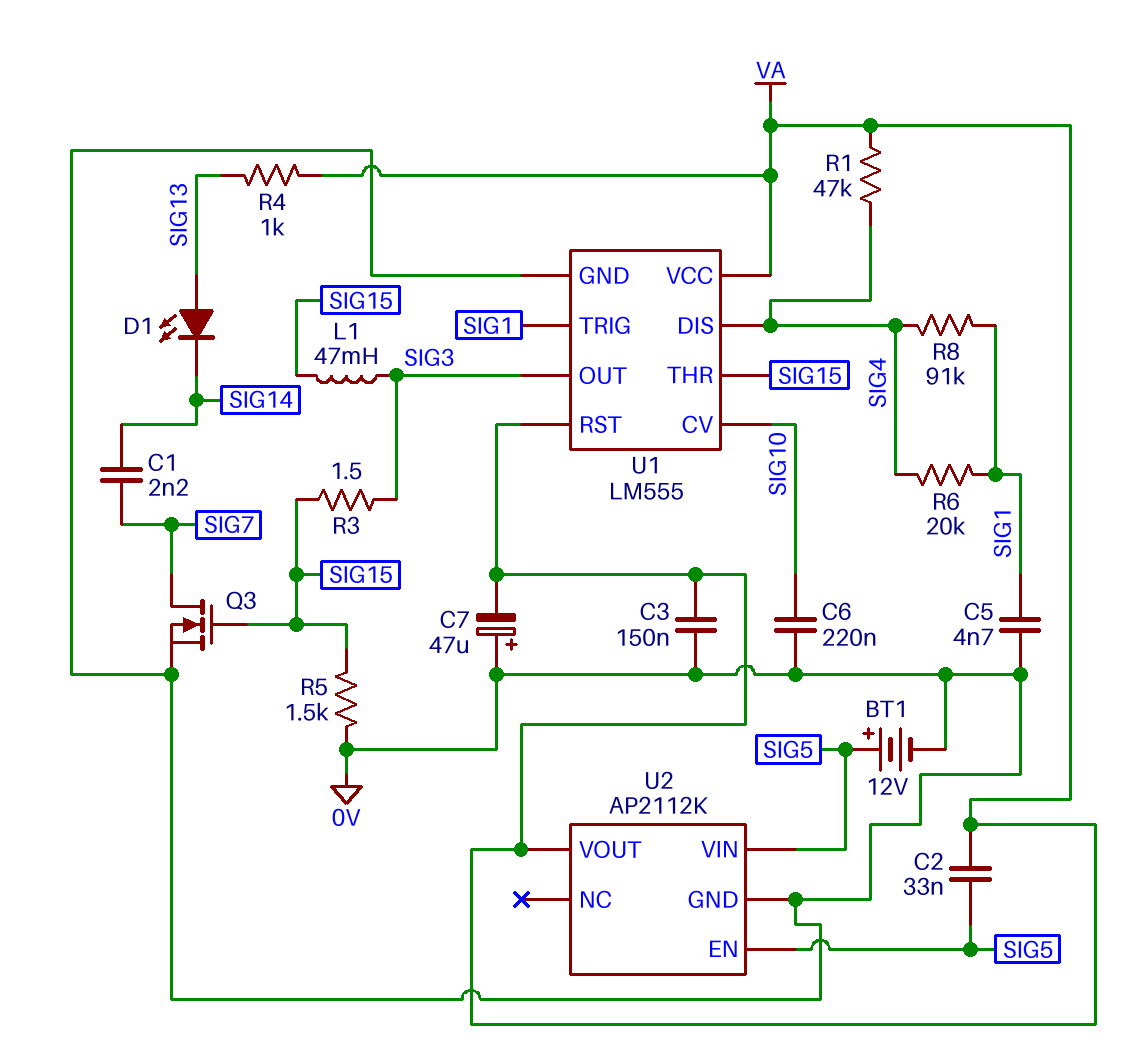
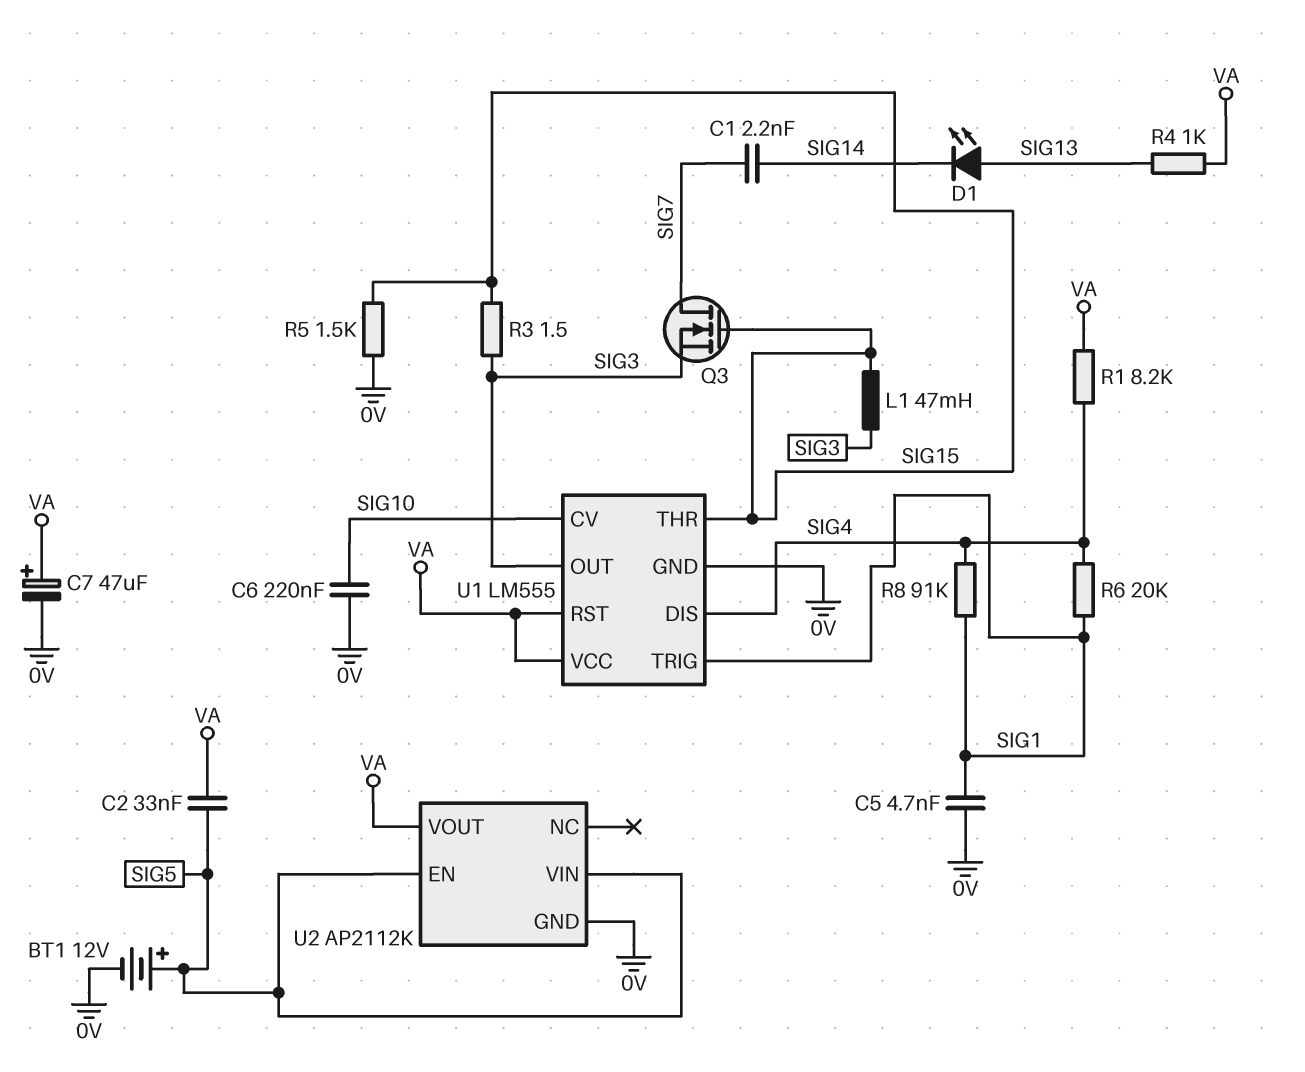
C3: 150nF (0V, VA) -> none
C7: 47uF (plus 0V, minus VA) -> 47uF (plus VA, minus 0V)
Q3: NMOS (G SIG15, D SIG7, S 0V) -> NMOS (G SIG15, D SIG7, S SIG3)
R1: 47k (SIG4, VA) -> 8.2k (SIG4, VA)

